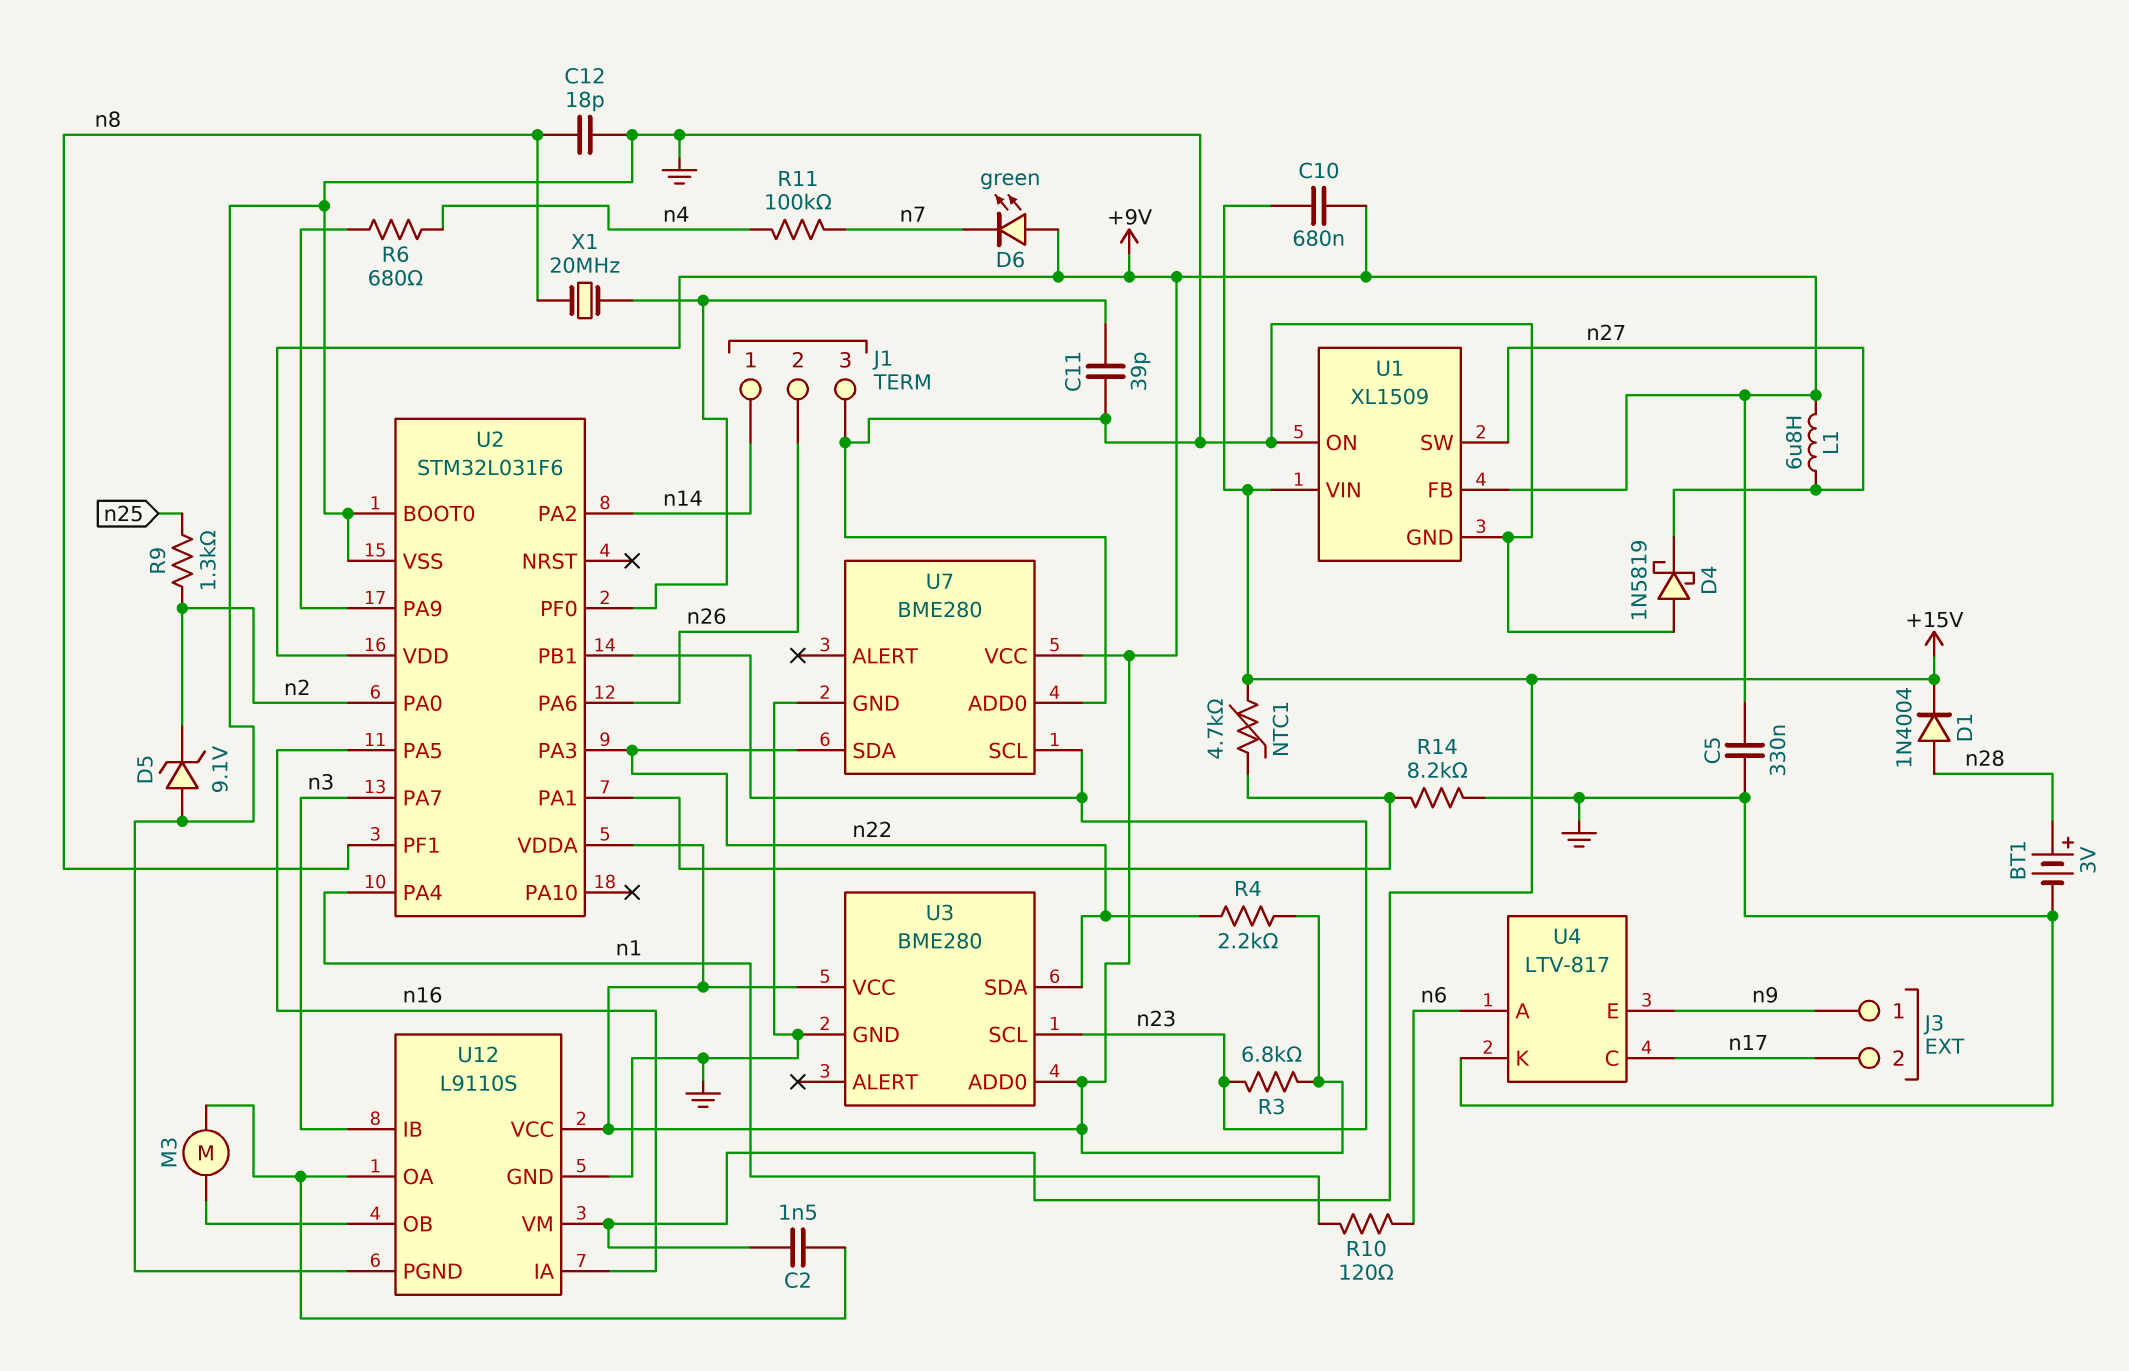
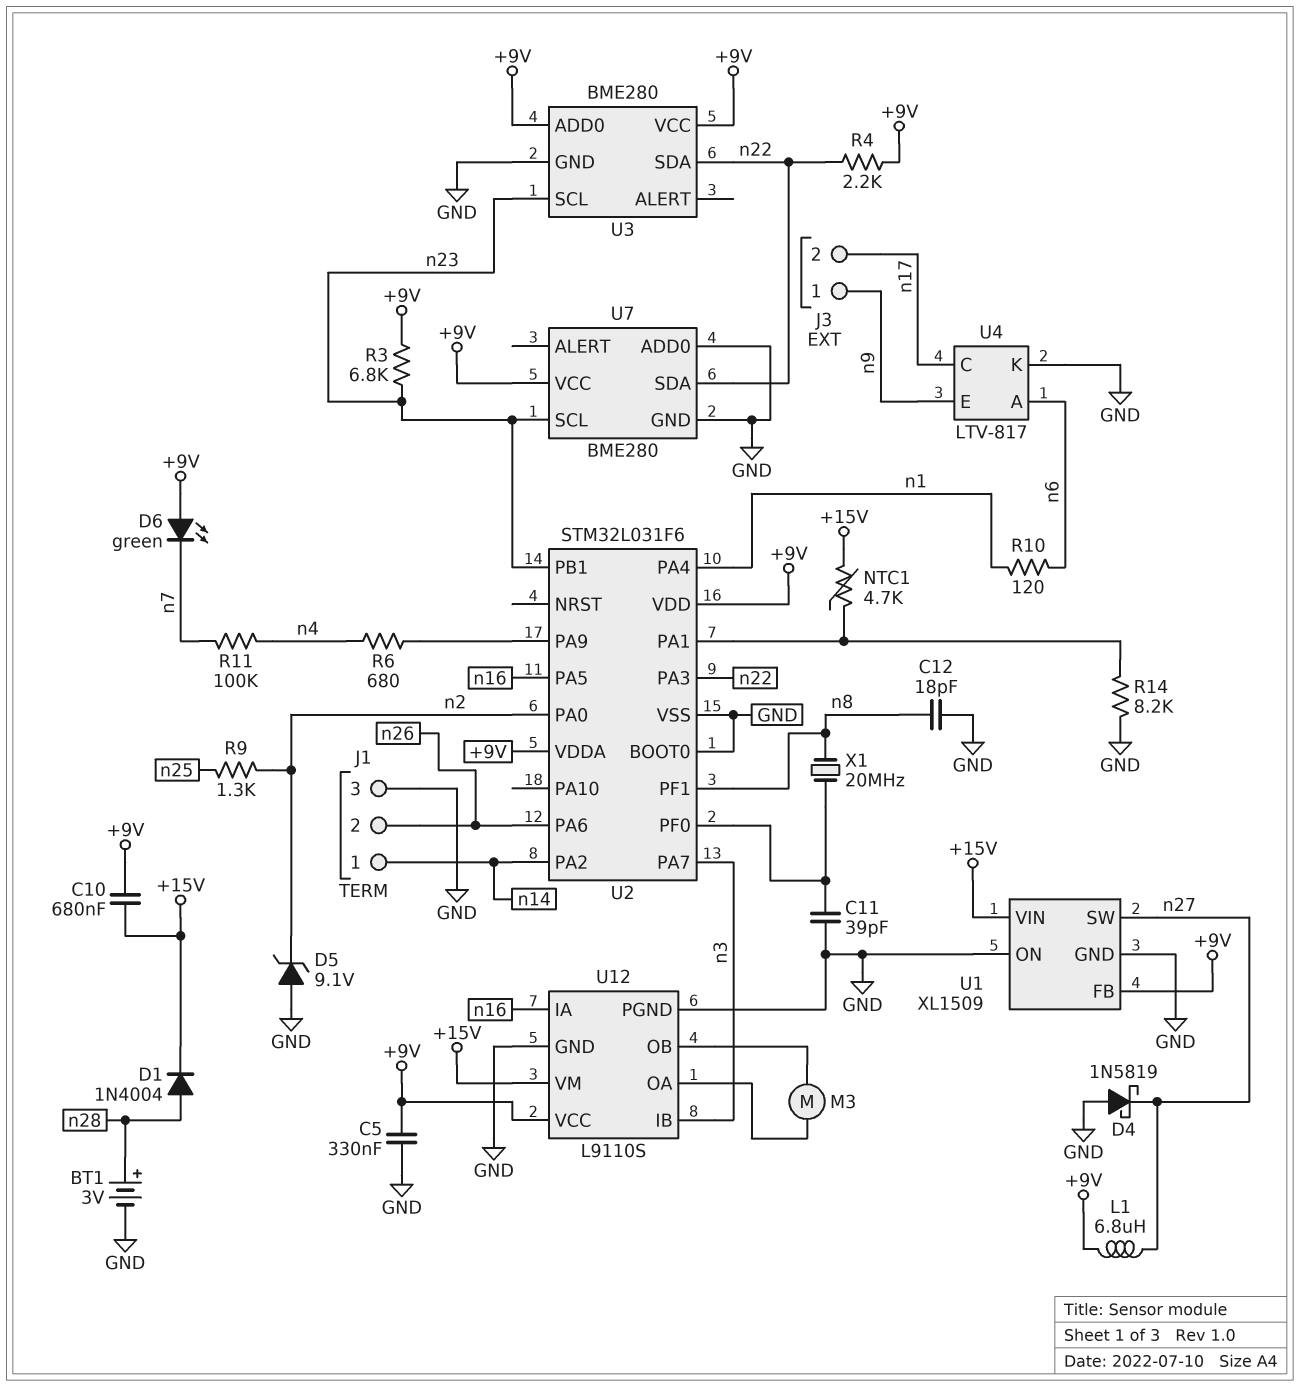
C2: 1.5nF (+15V, U12/OA) -> none

